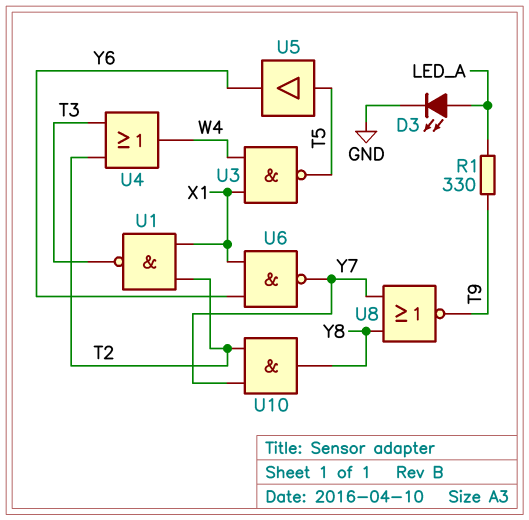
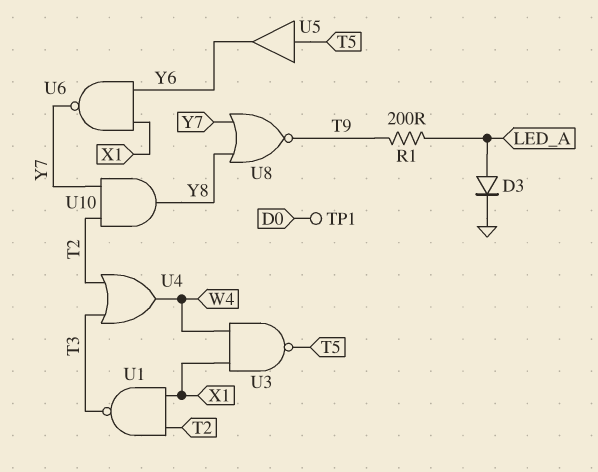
D3: LED (A LED_A, K GND) -> diode (A LED_A, K GND)
R1: 330 (LED_A, T9) -> 200 (LED_A, T9)
TP1: none -> test point (D0)

